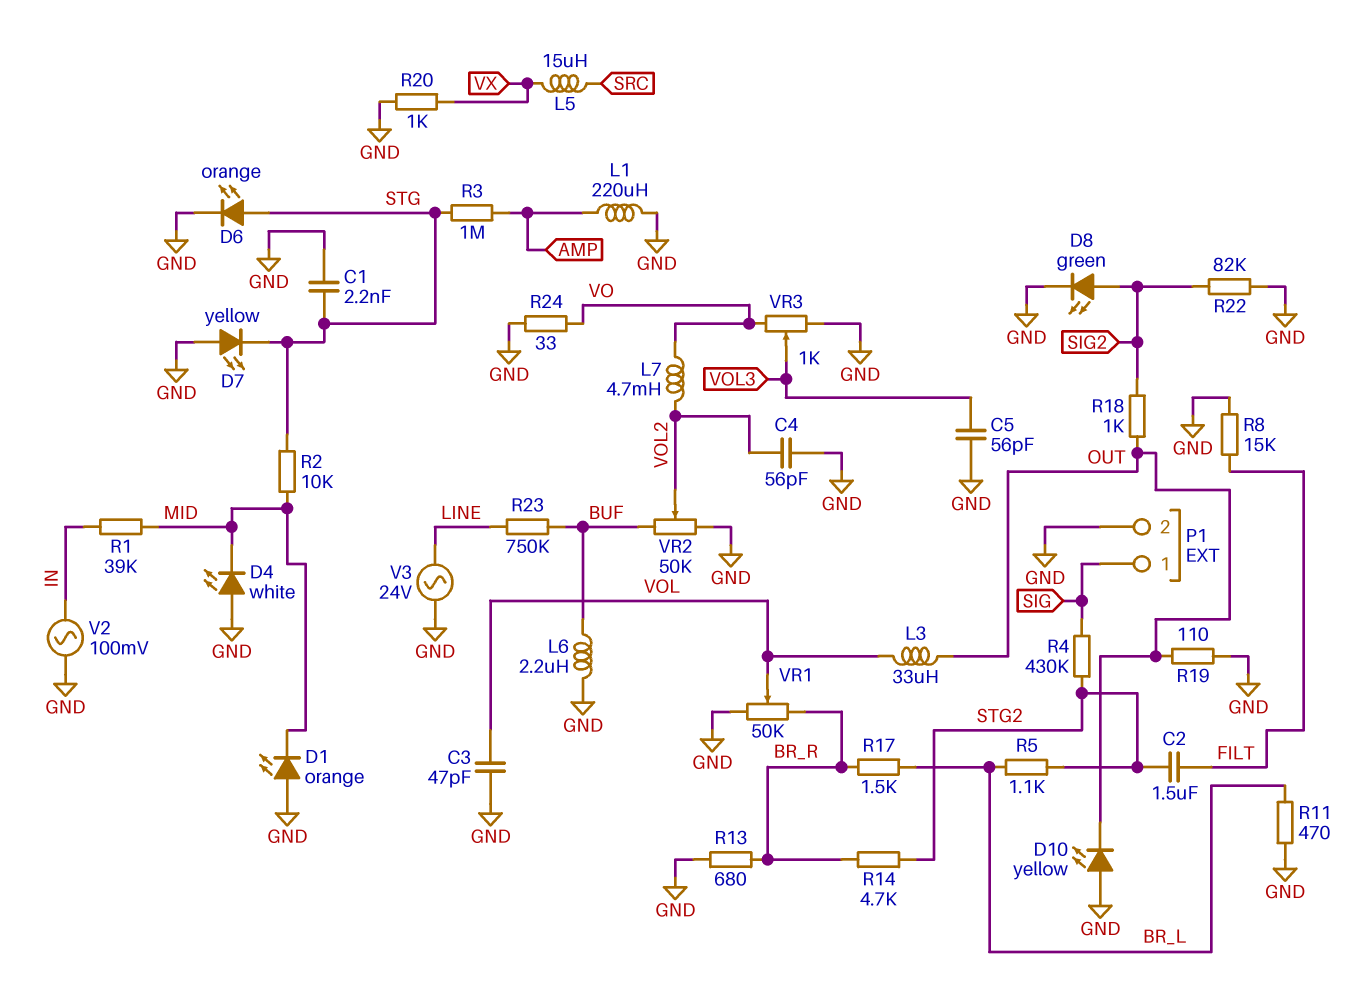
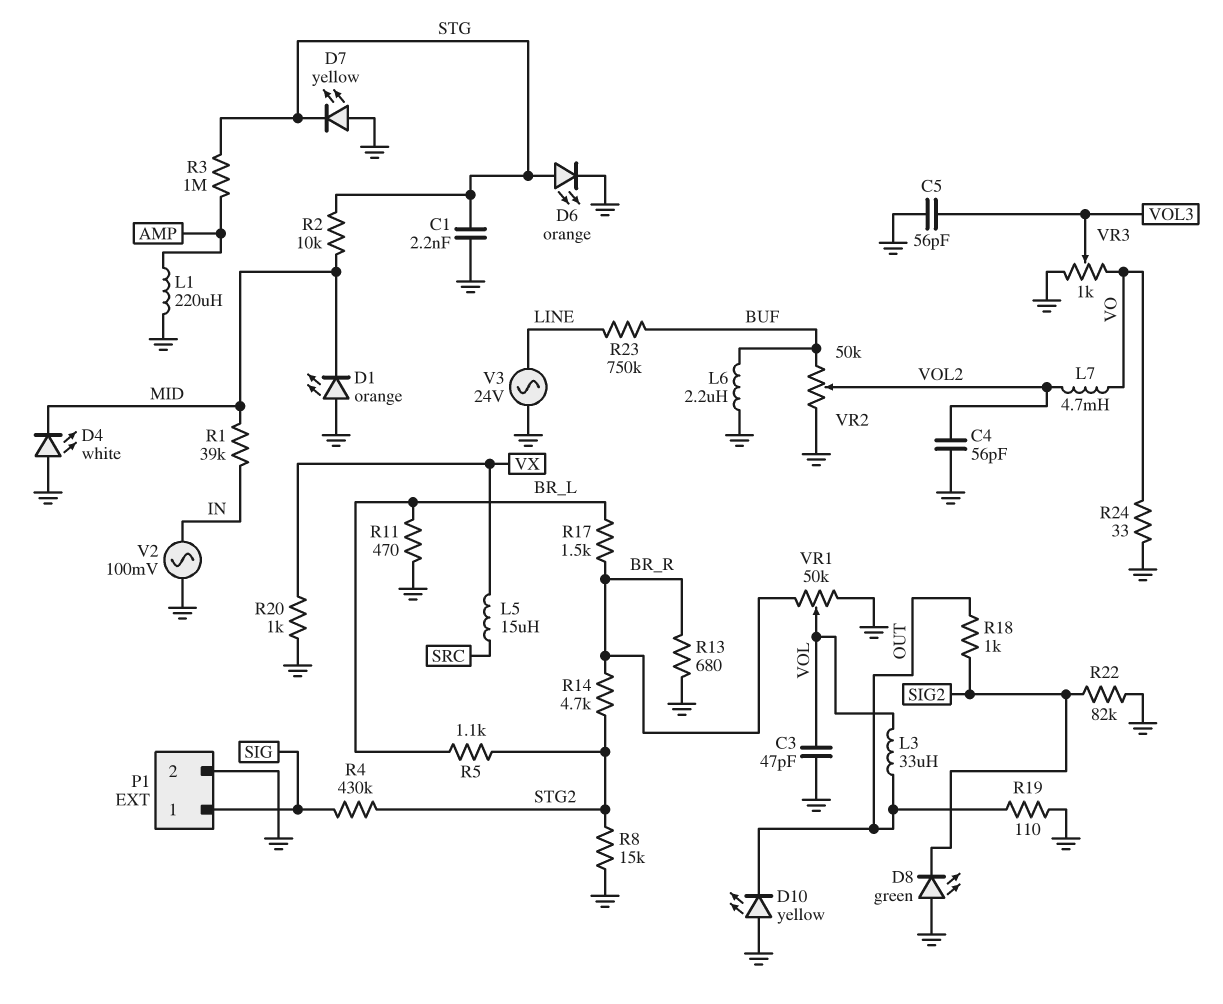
C2: 1.5uF (FILT, STG2) -> none
D8: LED green (A SIG2, K GND) -> LED green (A GND, K SIG2)
R8: 15k (FILT, GND) -> 15k (GND, STG2)

